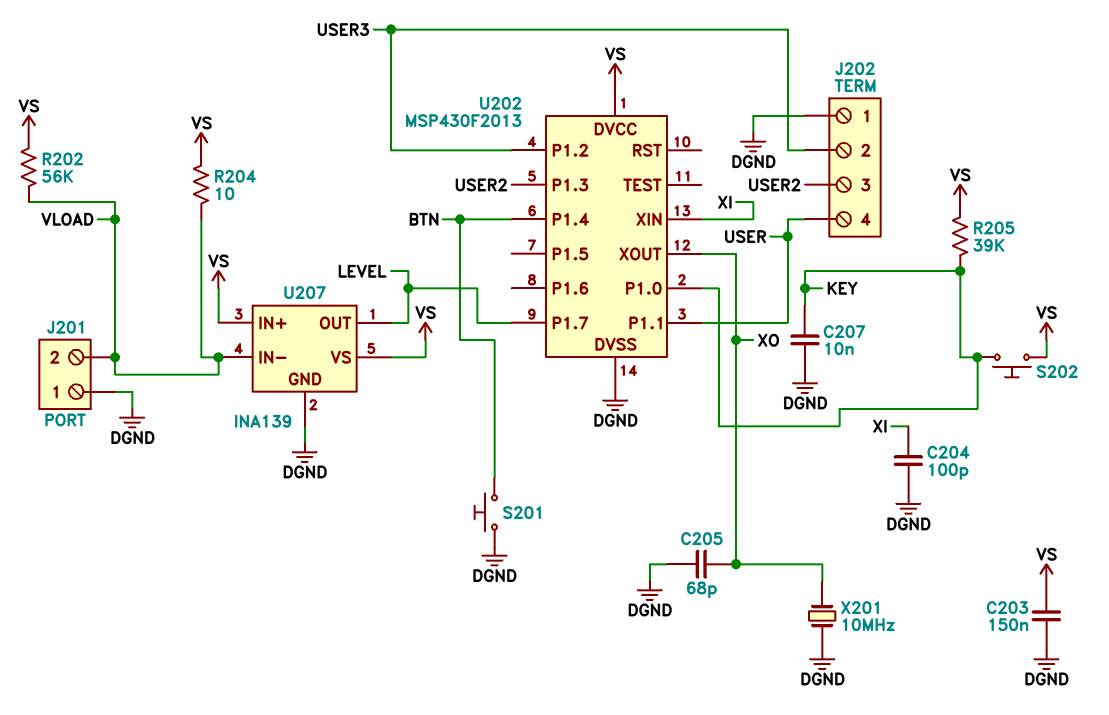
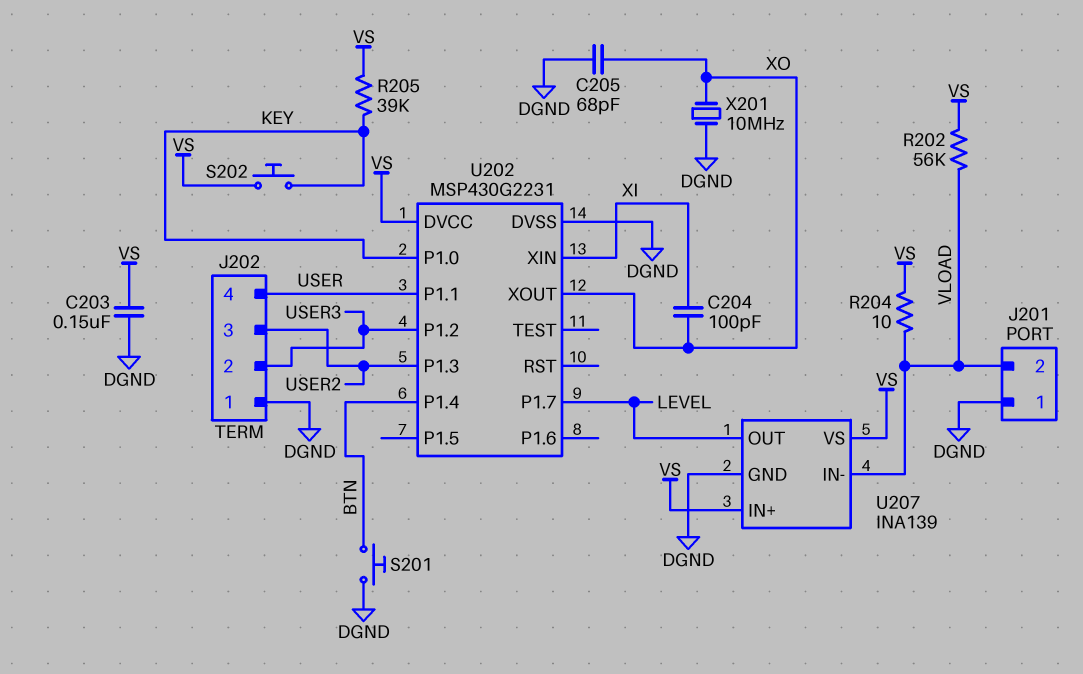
C204: 100pF (DGND, XI) -> 100pF (XI, XO)
C207: 10nF (DGND, KEY) -> none
U202: MSP430F2013 -> MSP430G2231

